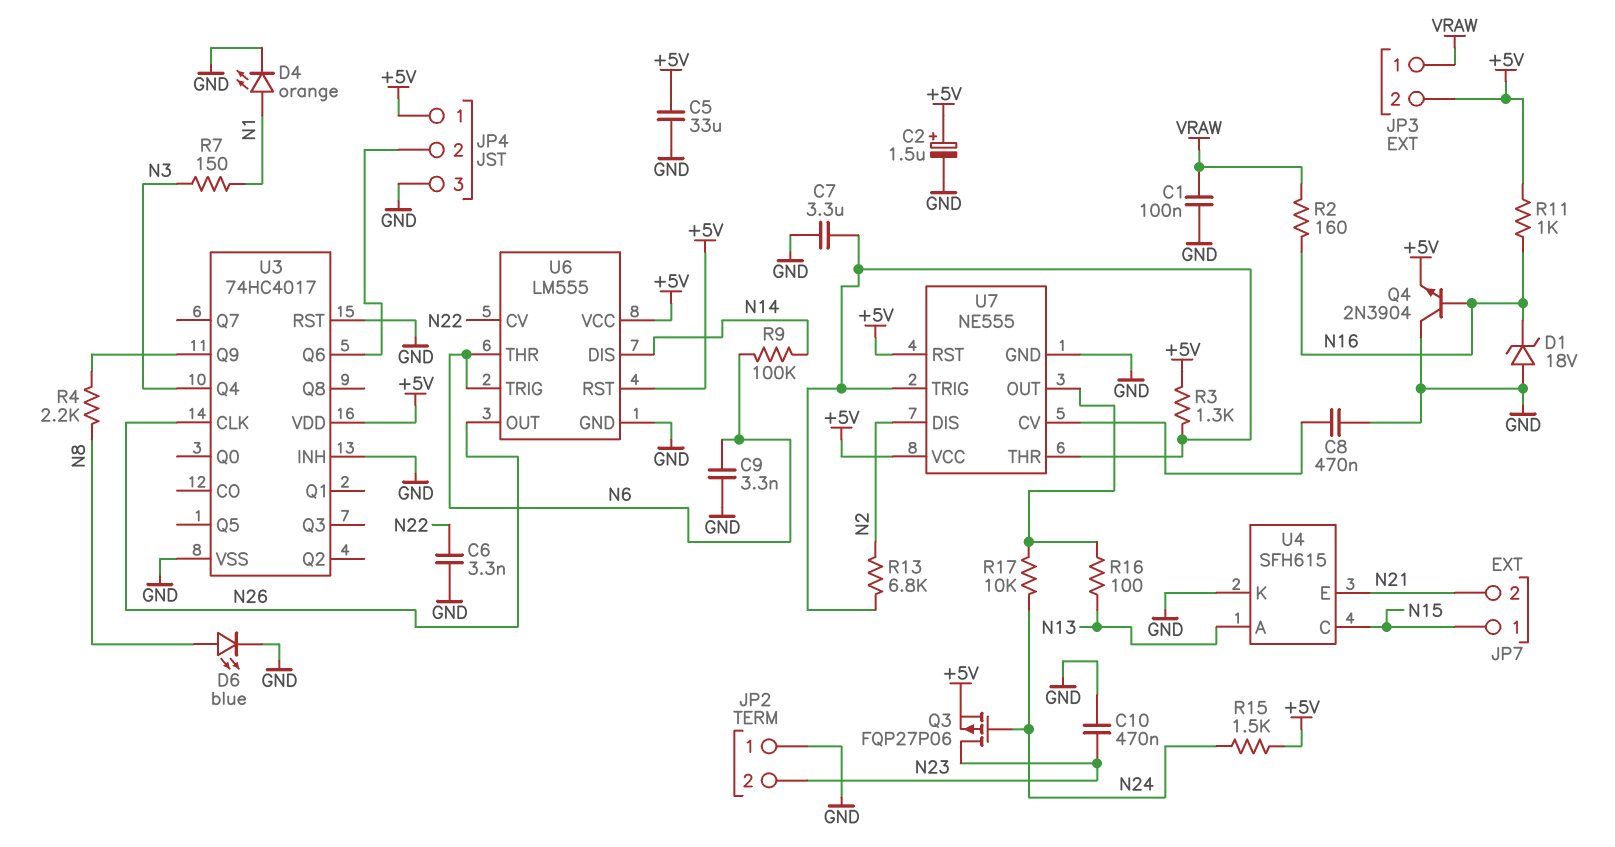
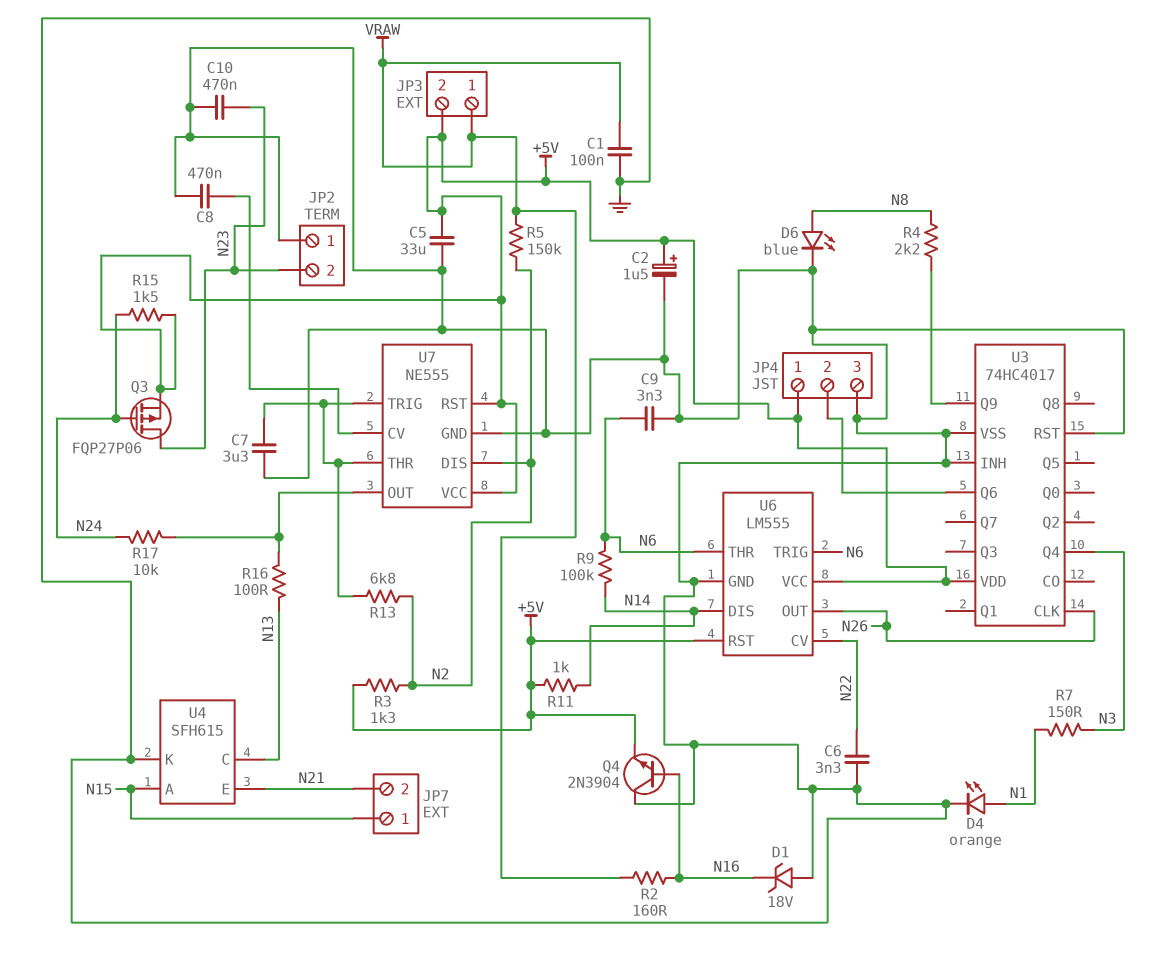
R3: 1.3k (+5V, U7/THR) -> 1.3k (+5V, N2)
R5: none -> 150k (N2, VRAW)
R11: 1k (+5V, N16) -> 1k (+5V, N14)
U4 pin A: N13 -> N15
U4 pin C: N15 -> N13

